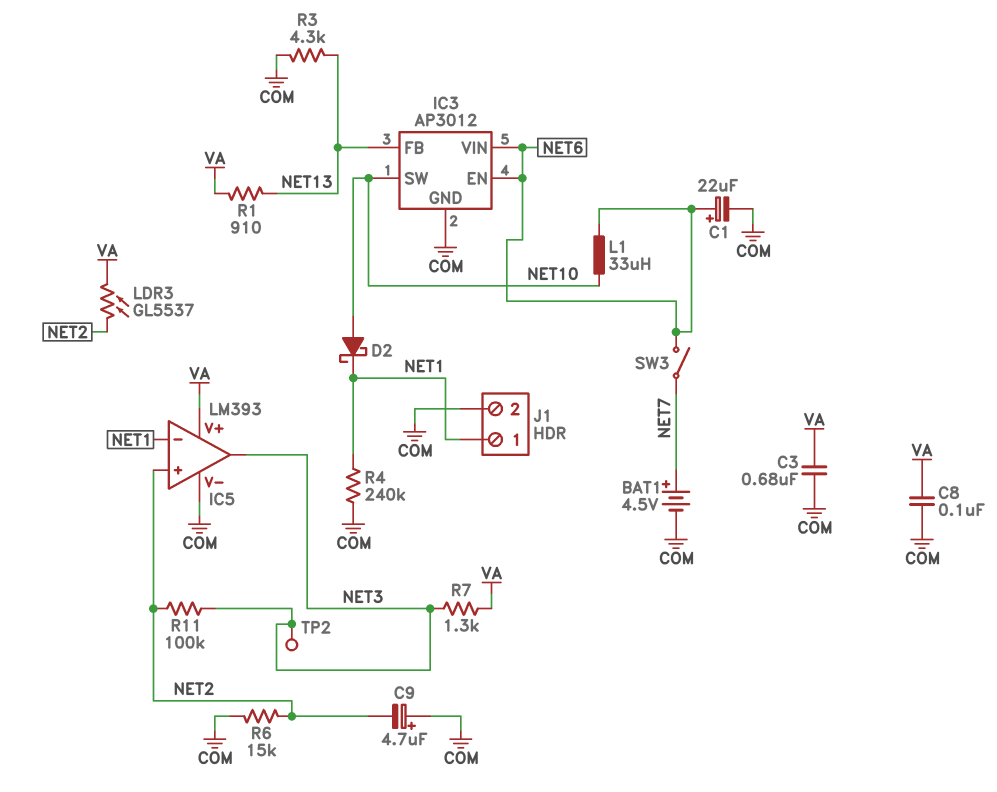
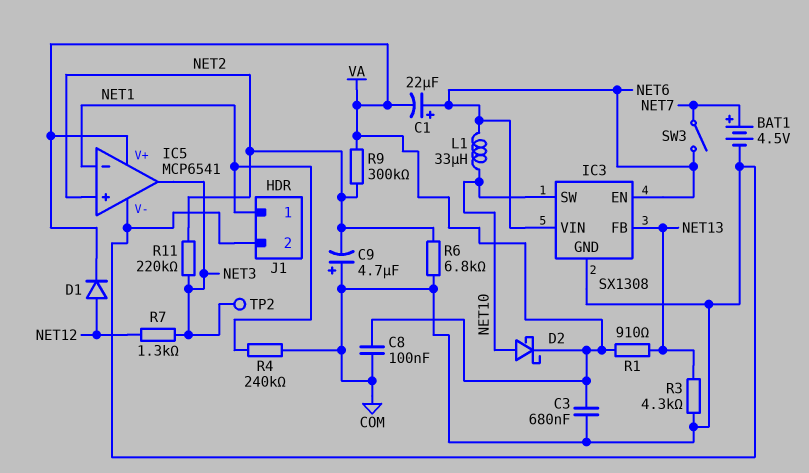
C1: 22uF (plus NET6, minus COM) -> 22uF (plus NET6, minus VA)
D1: none -> diode (A NET12, K VA)
D2: schottky (A NET10, K NET1) -> schottky (A NET10, K VA)
IC3: AP3012 -> SX1308
IC5: LM393 -> MCP6541
LDR3: GL5537 (NET2, VA) -> none
R6: 15k (COM, NET2) -> 6.8k (COM, NET2)
R7: 1.3k (NET3, VA) -> 1.3k (NET3, NET12)
R9: none -> 300k (NET2, VA)
R11: 100k (NET2, NET3) -> 220k (NET2, NET3)

